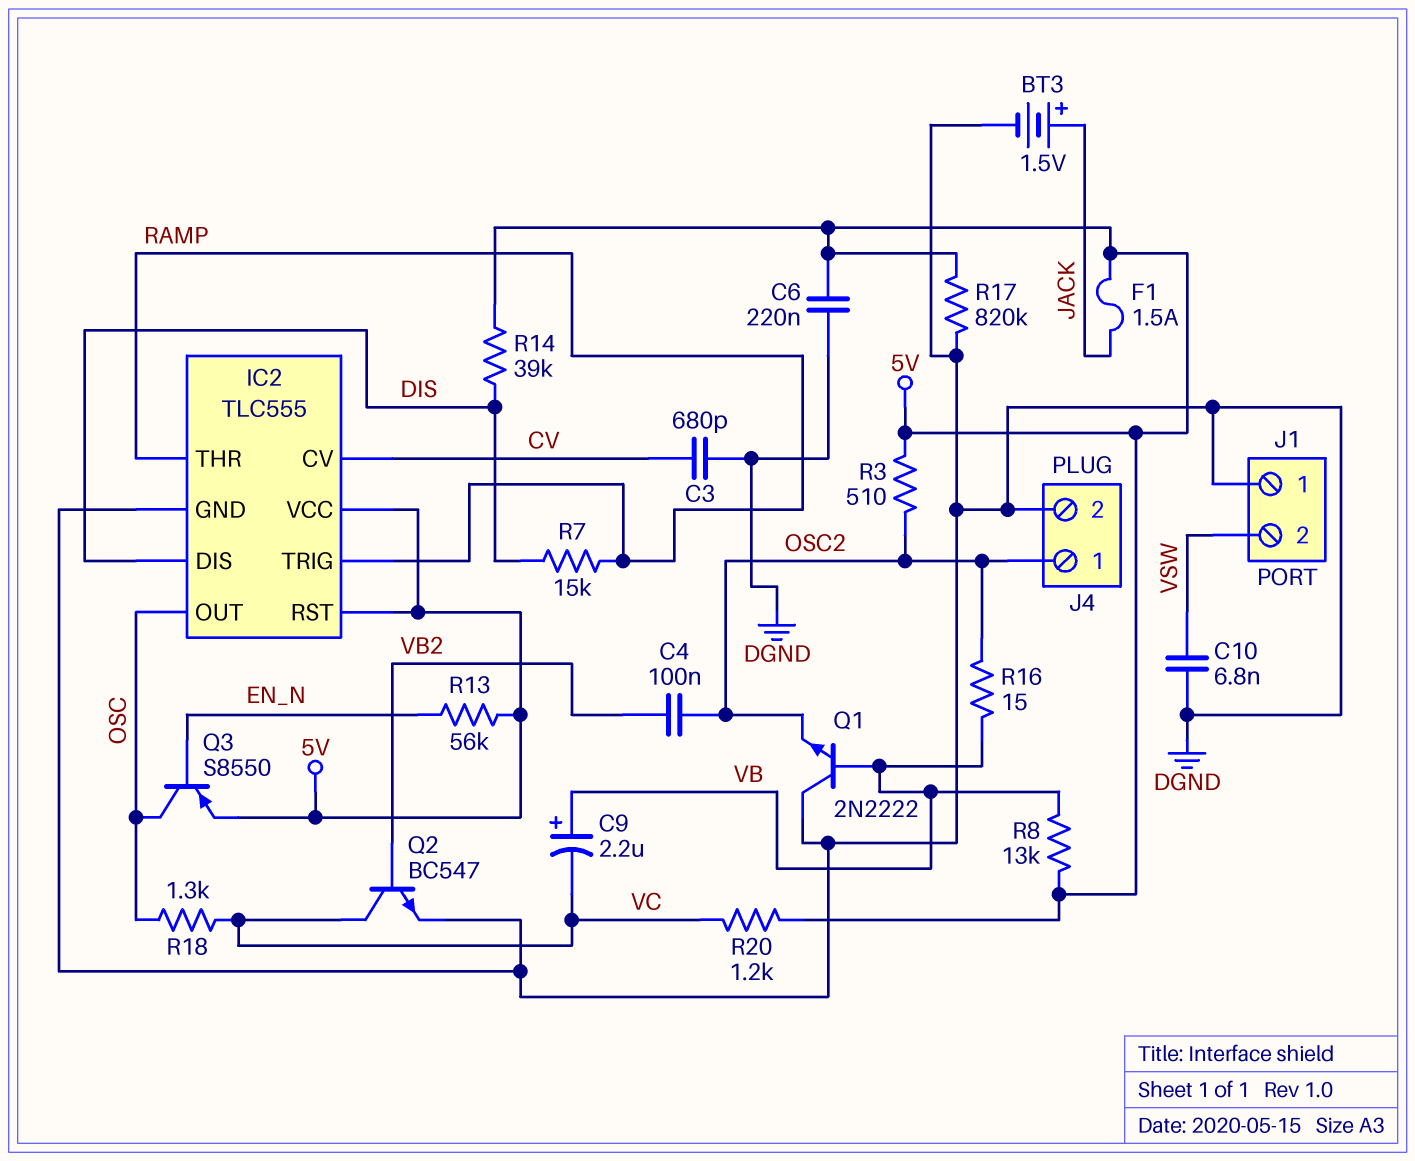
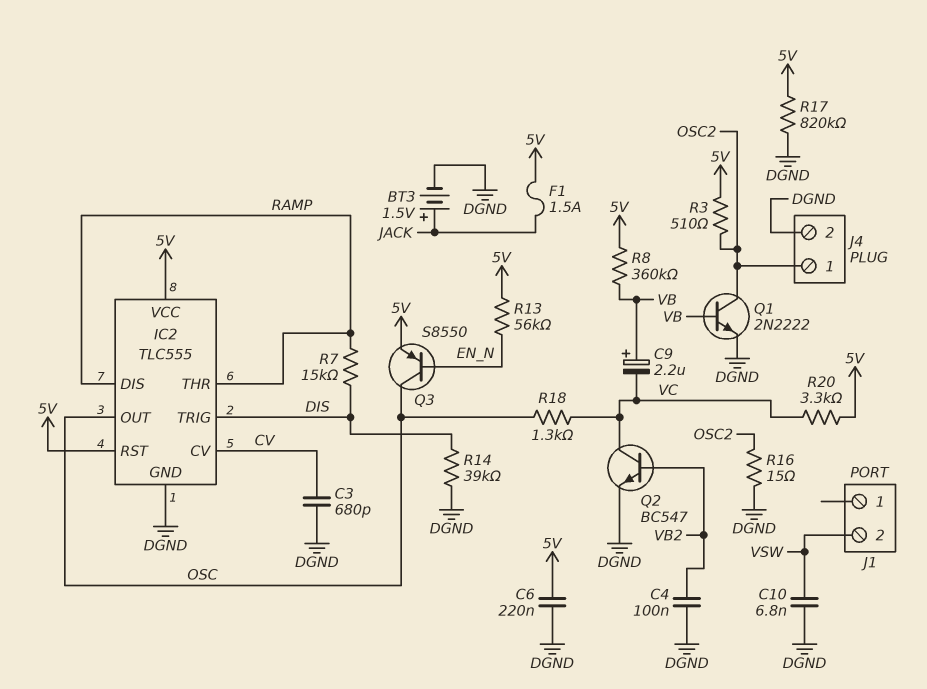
C4: 100nF (OSC2, VB2) -> 100nF (DGND, VB2)
IC2 pin DIS: DIS -> RAMP
IC2 pin TRIG: RAMP -> DIS
J1 pin 1: DGND -> none
Q1: NPN 2N2222 (B VB, C DGND, E OSC2) -> NPN 2N2222 (B VB, C OSC2, E DGND)
R8: 13k (5V, VB) -> 360k (5V, VB)
R14: 39k (5V, DIS) -> 39k (DGND, DIS)
R16: 15 (OSC2, VB) -> 15 (DGND, OSC2)
R20: 1.2k (5V, VC) -> 3.3k (5V, VC)

